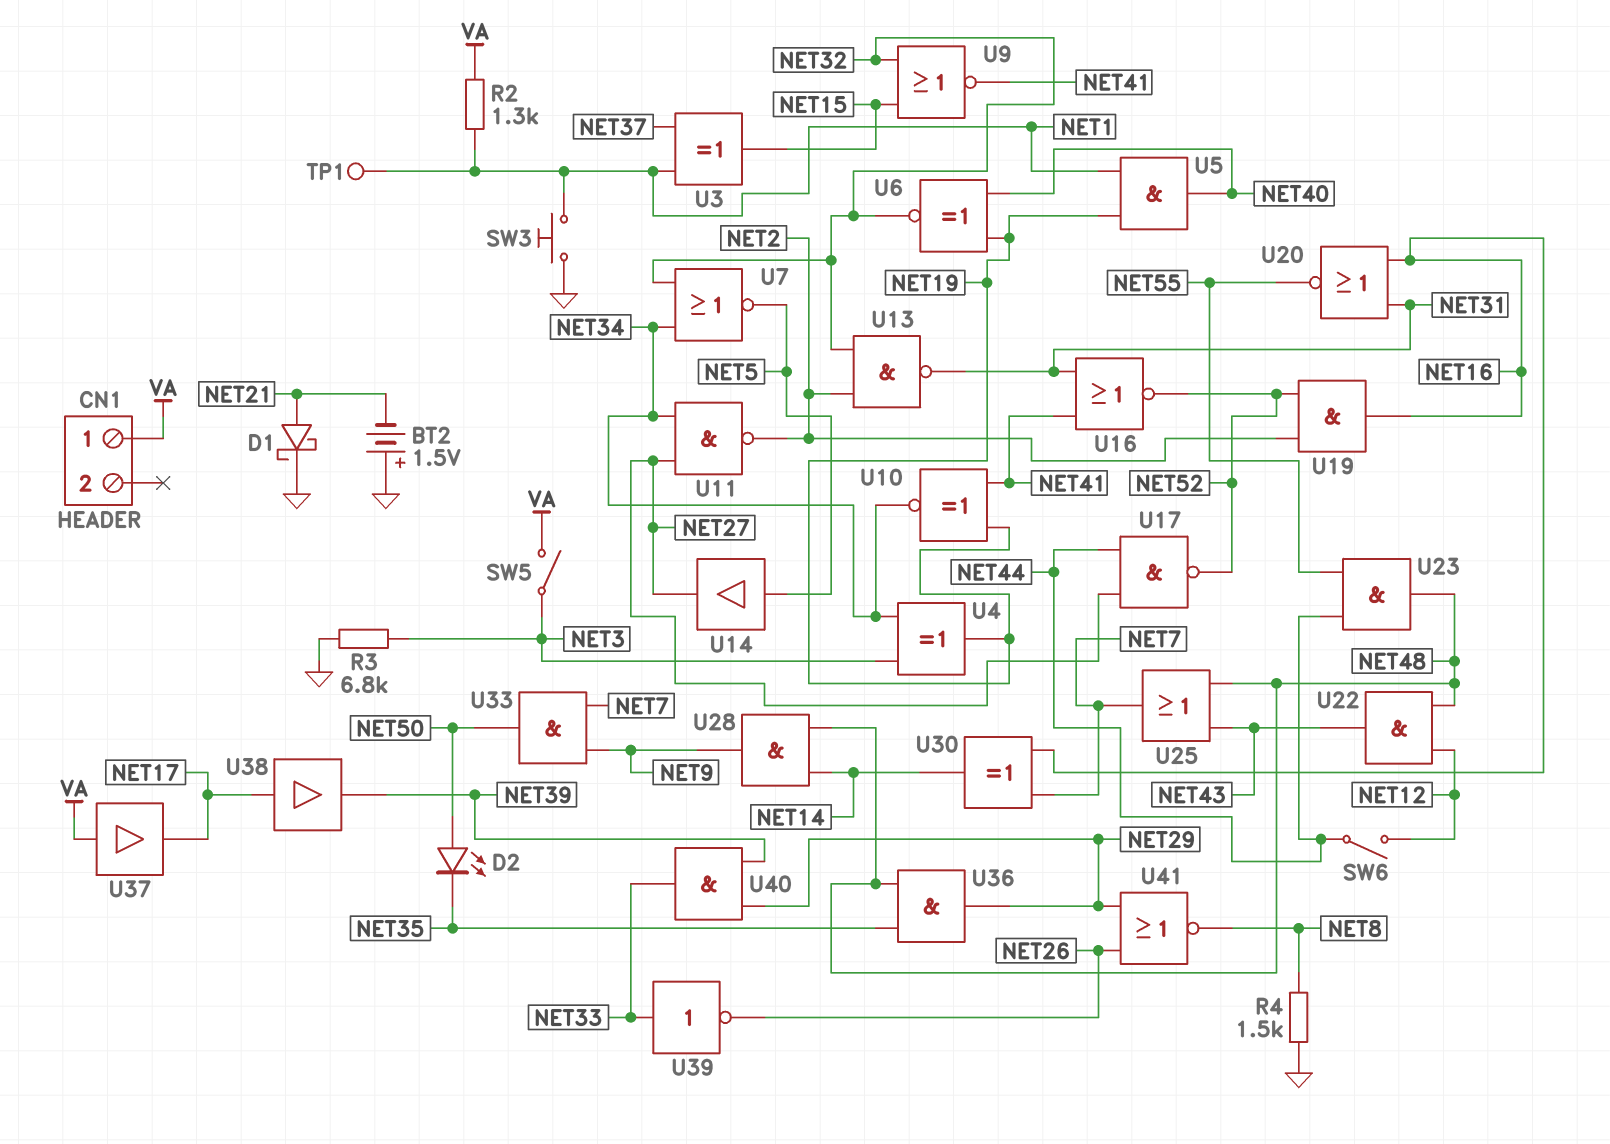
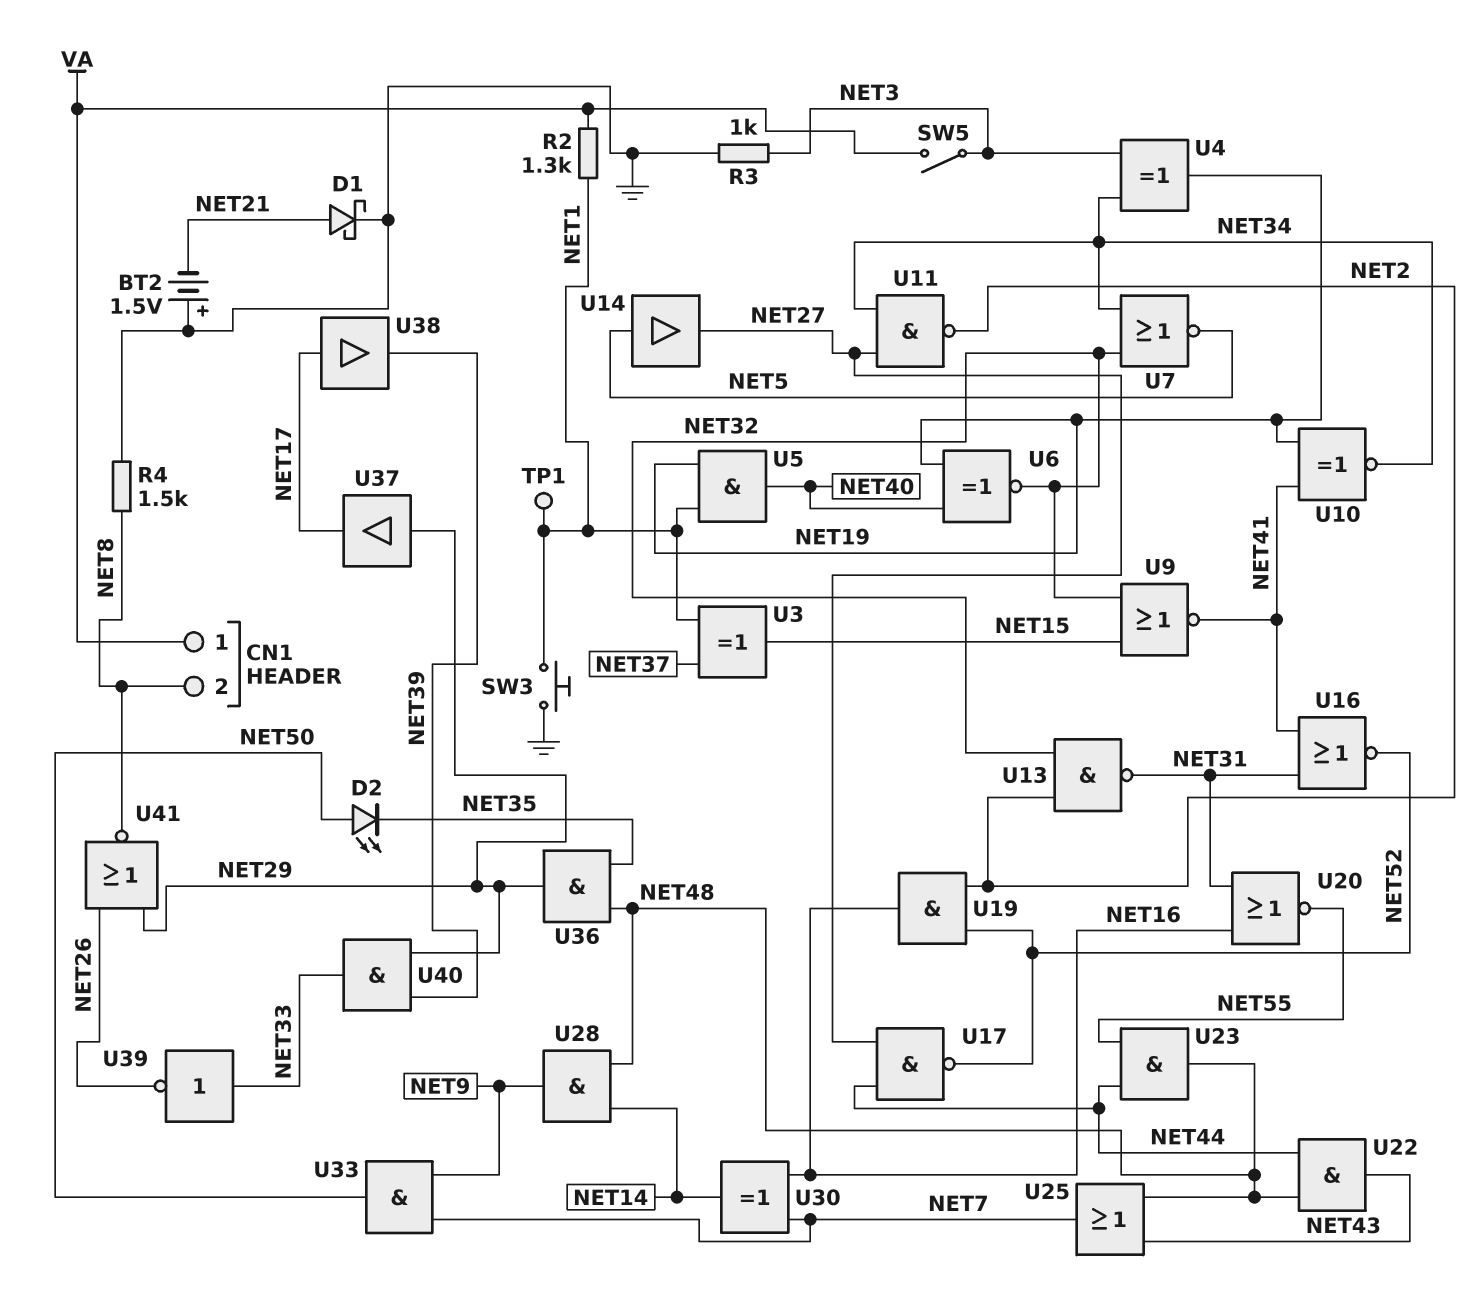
CN1 pin 2: none -> NET8
R3: 6.8k (GND, NET3) -> 1k (GND, NET3)
SW6: switch (NET12, NET44) -> none
U22: AND (in NET12, in NET48, out NET43) -> AND (in NET44, in NET48, out NET43)
U37: buffer (in VA, out NET17) -> buffer (in NET29, out NET17)

